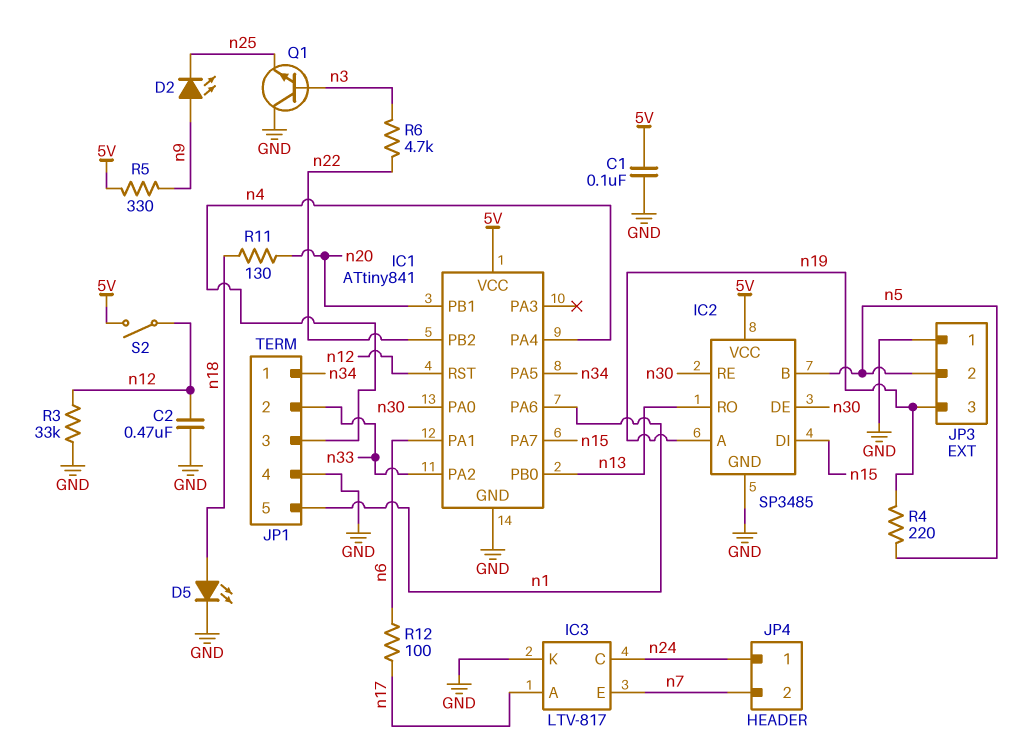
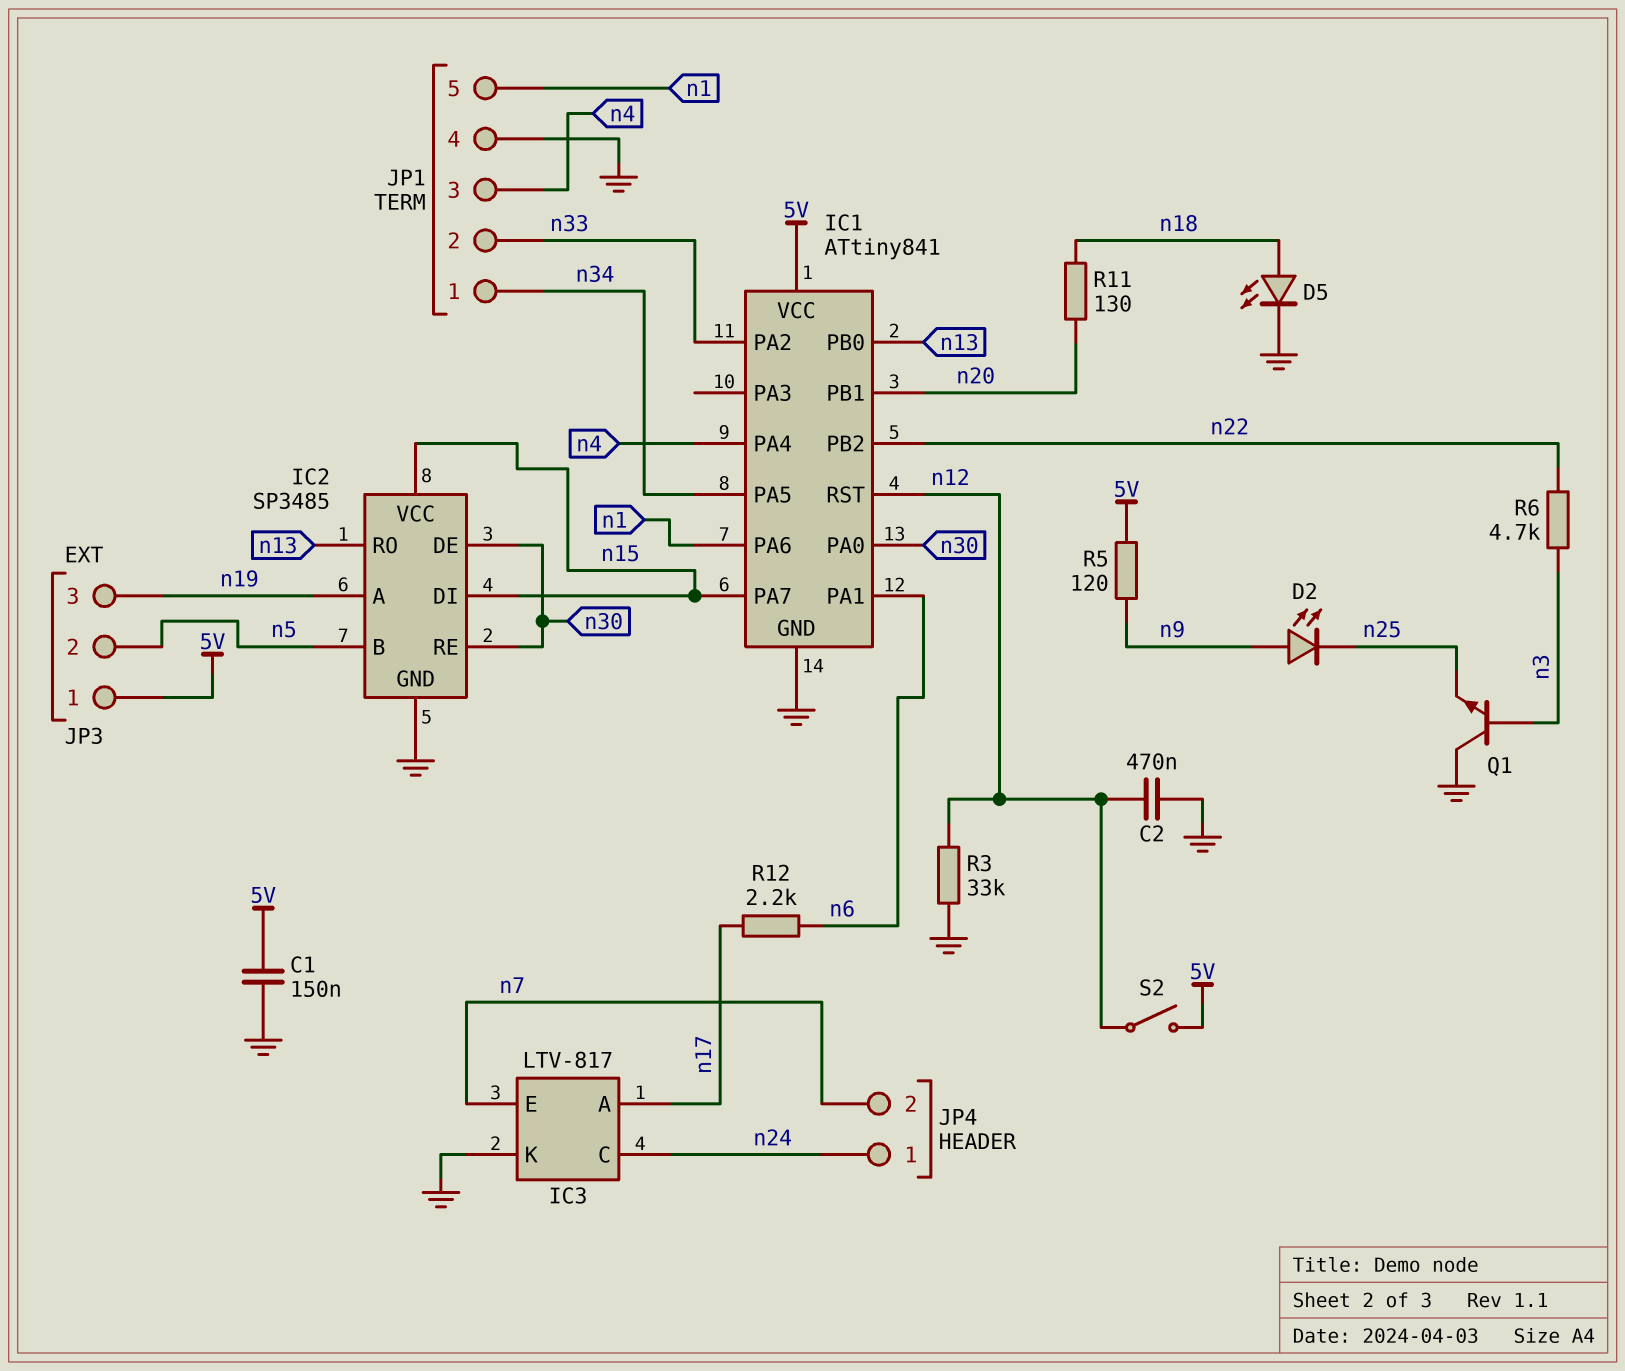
C1: 100nF (5V, GND) -> 150nF (5V, GND)
IC2 pin VCC: 5V -> n15
JP3 pin 1: GND -> 5V
R4: 220 (n5, n19) -> none
R5: 330 (5V, n9) -> 120 (5V, n9)
R12: 100 (n6, n17) -> 2.2k (n6, n17)

